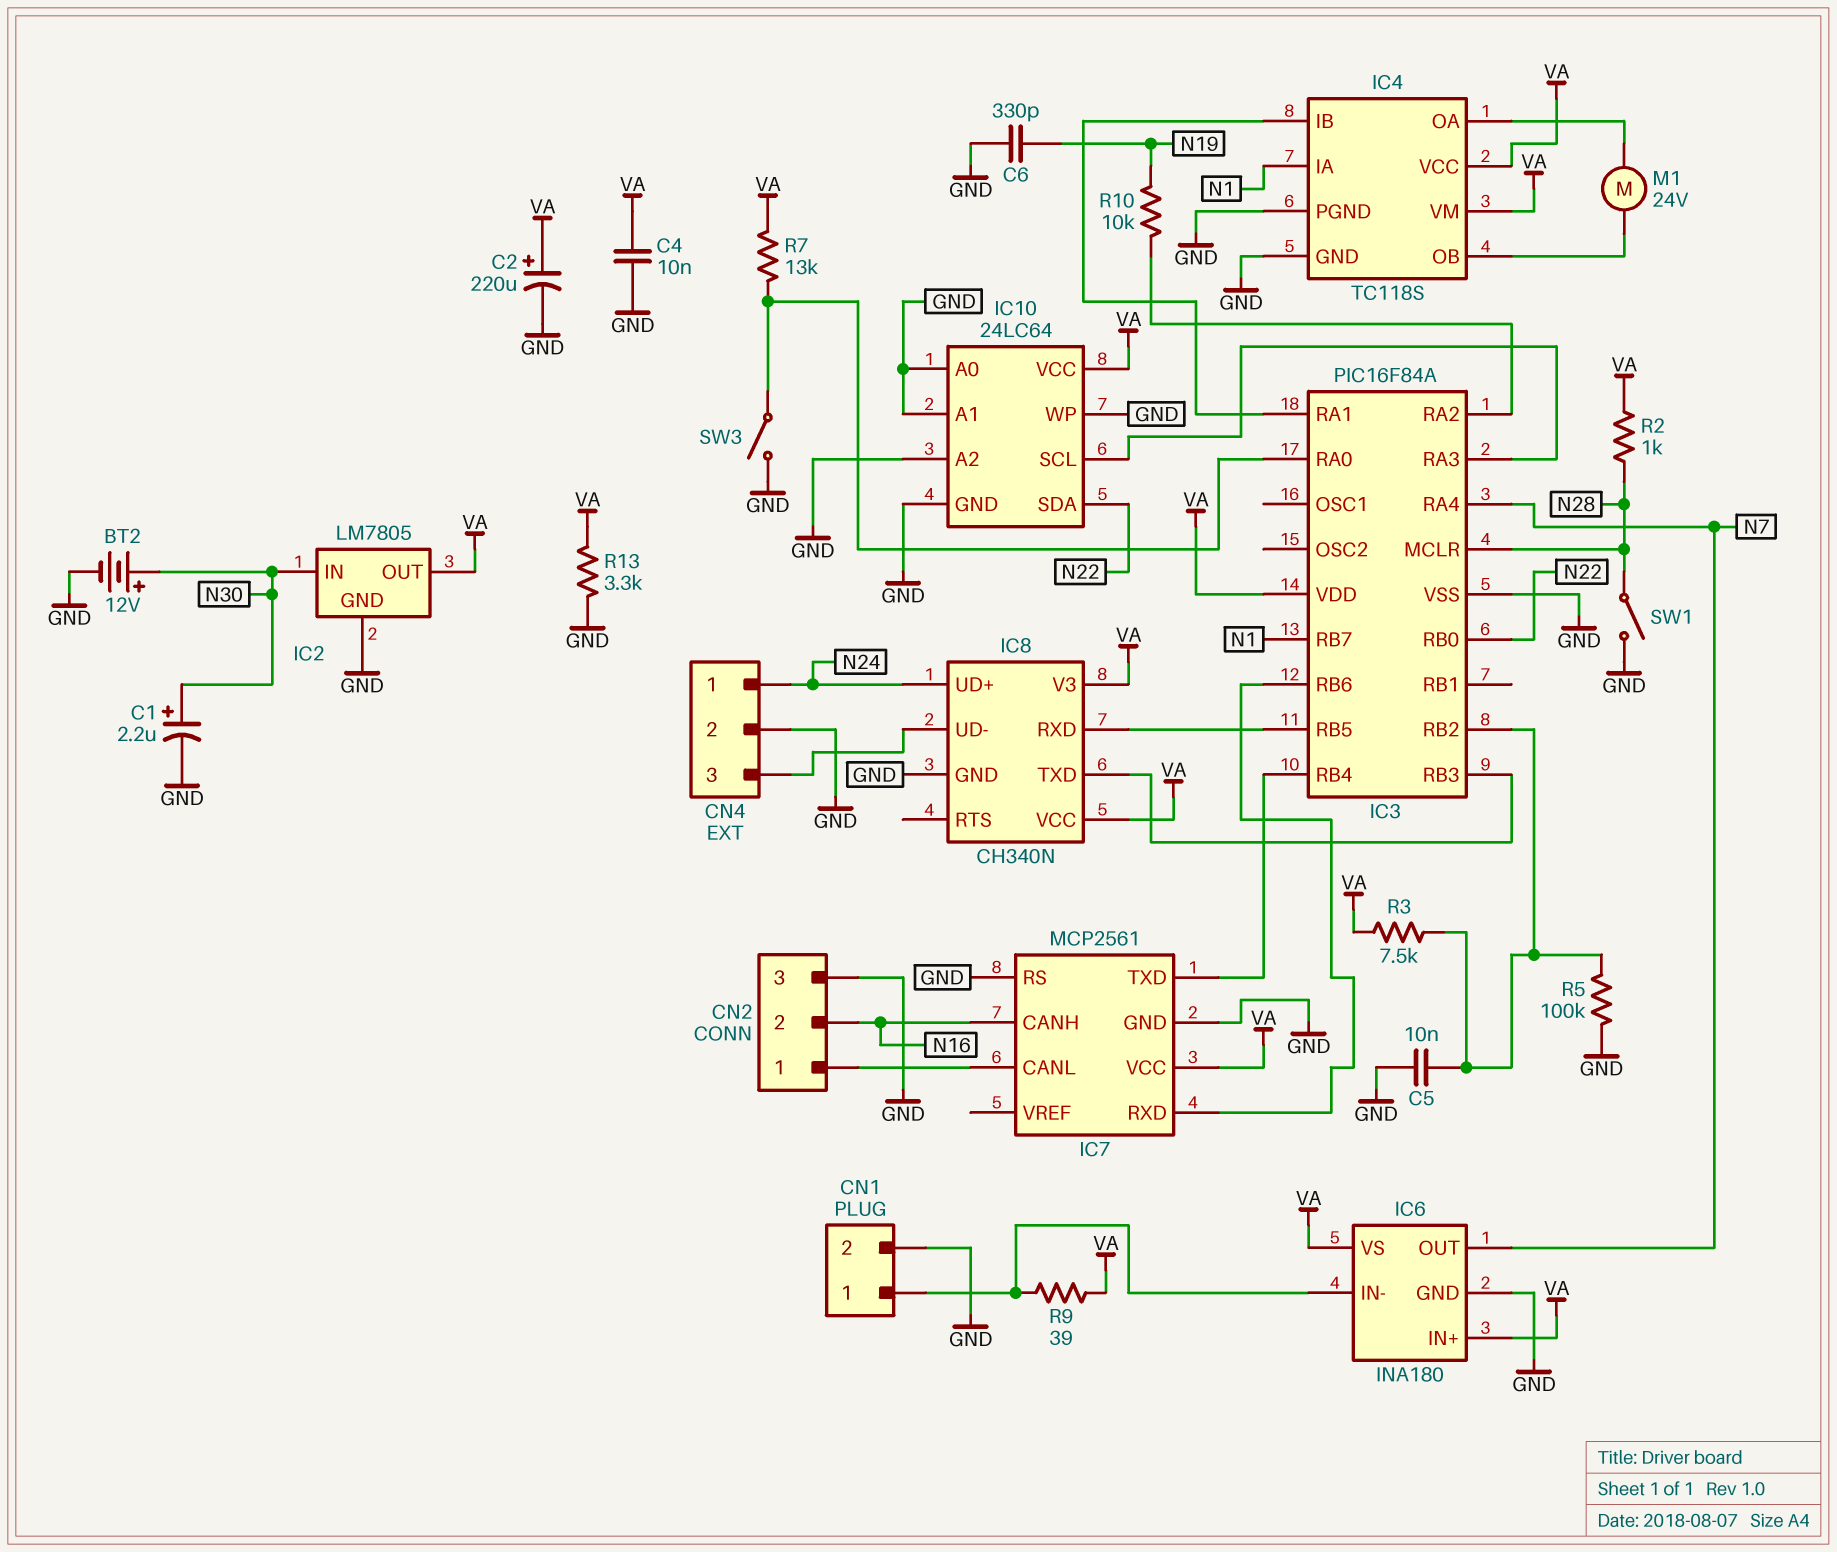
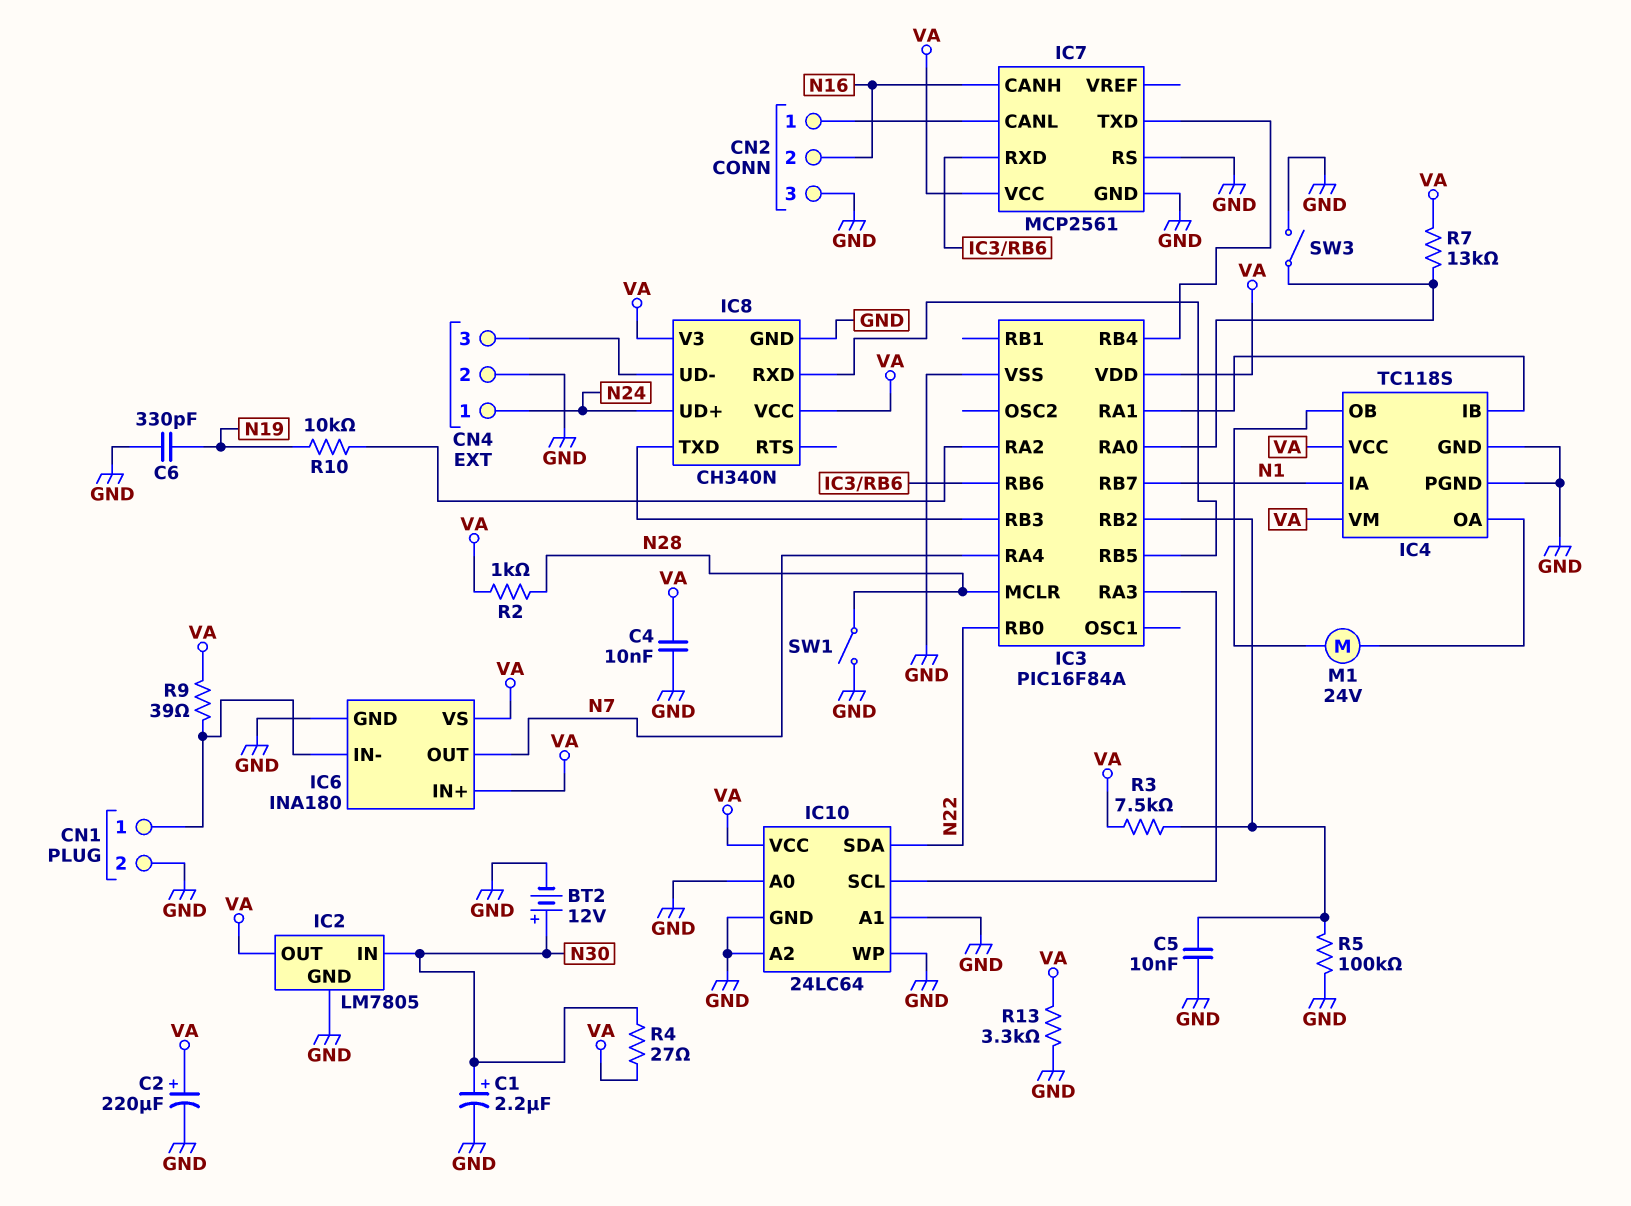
R4: none -> 27 (N30, VA)

